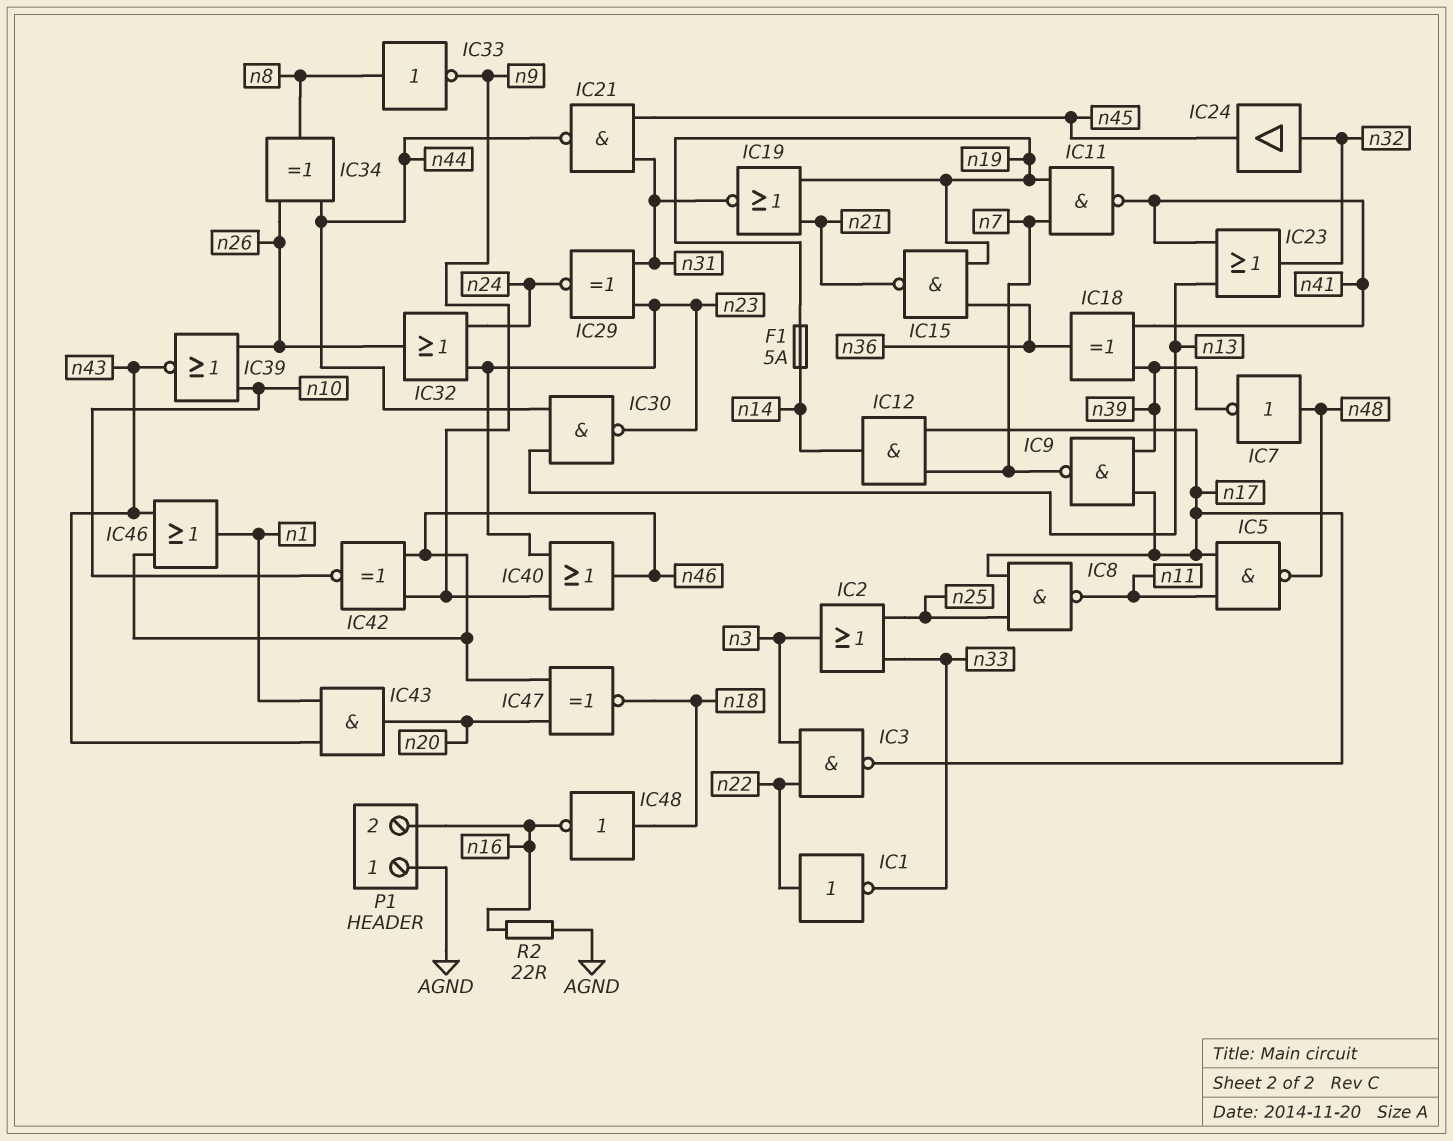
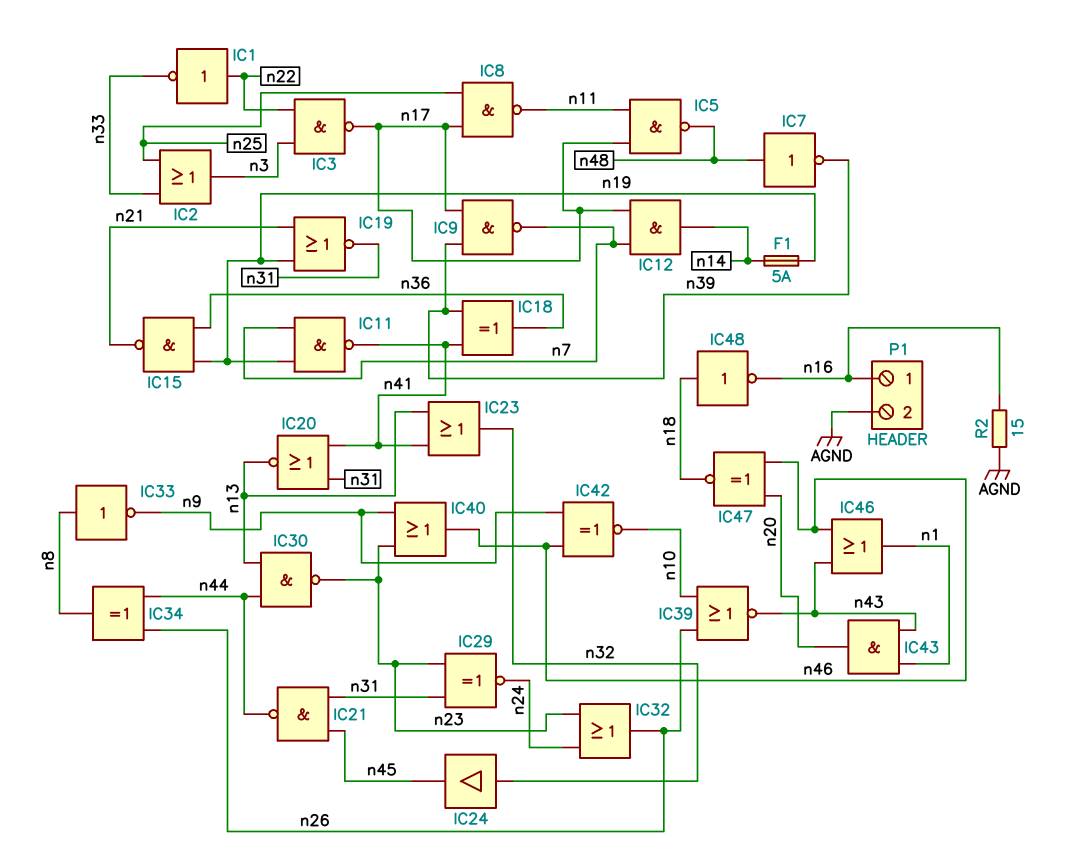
IC20: none -> NOR (in n31, in n41, out n13)
P1 pin 1: AGND -> n16
P1 pin 2: n16 -> AGND
R2: 22 (AGND, n16) -> 15 (AGND, n16)

